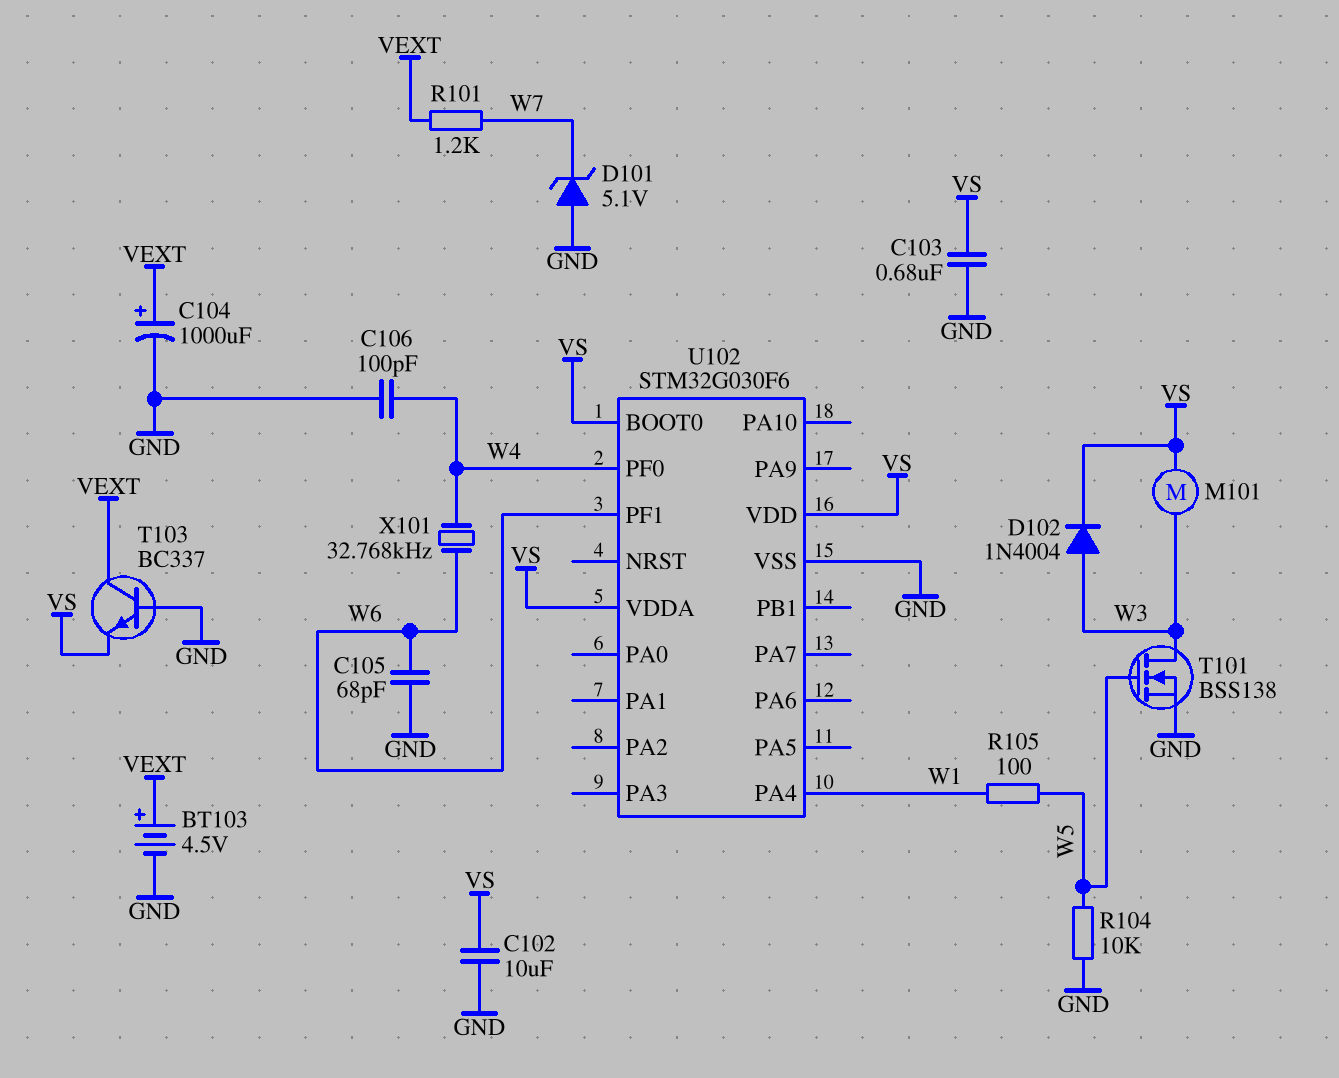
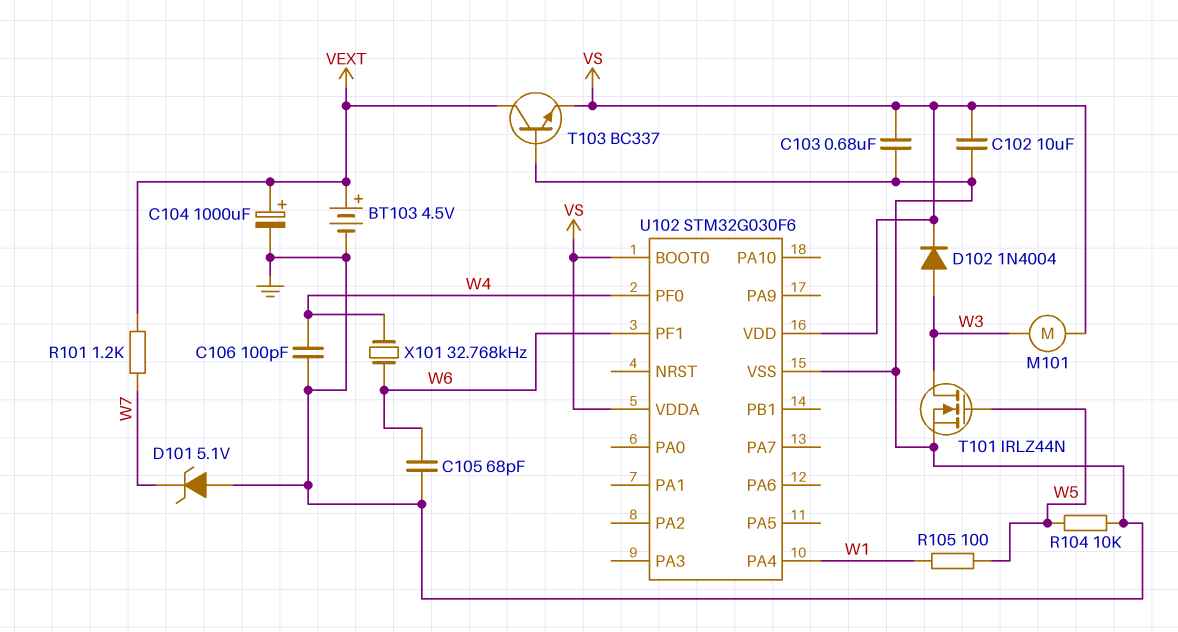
T101: NMOS BSS138 (G W5, D W3, S GND) -> NMOS IRLZ44N (G W5, D W3, S GND)

